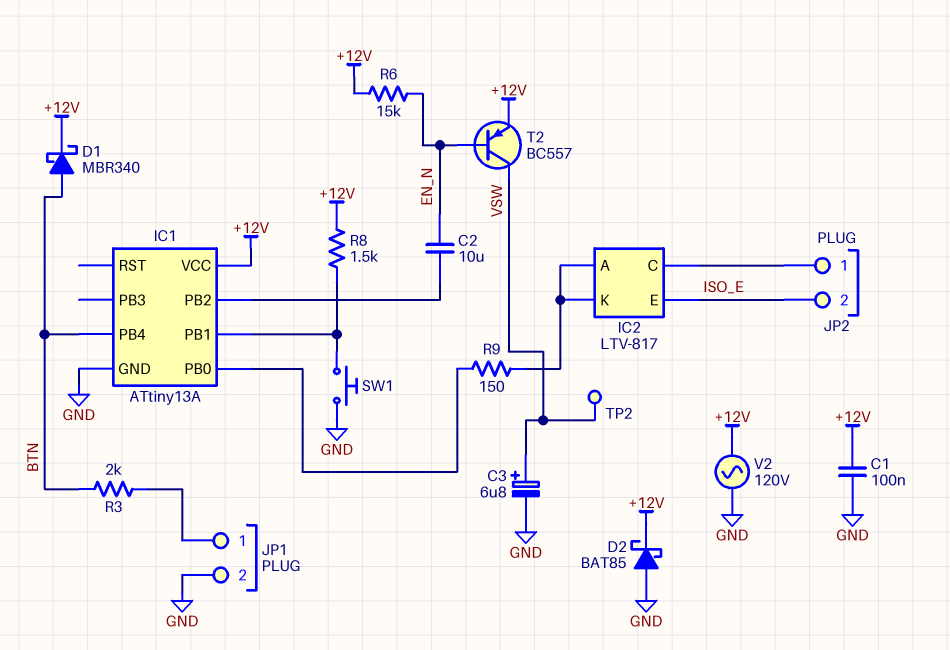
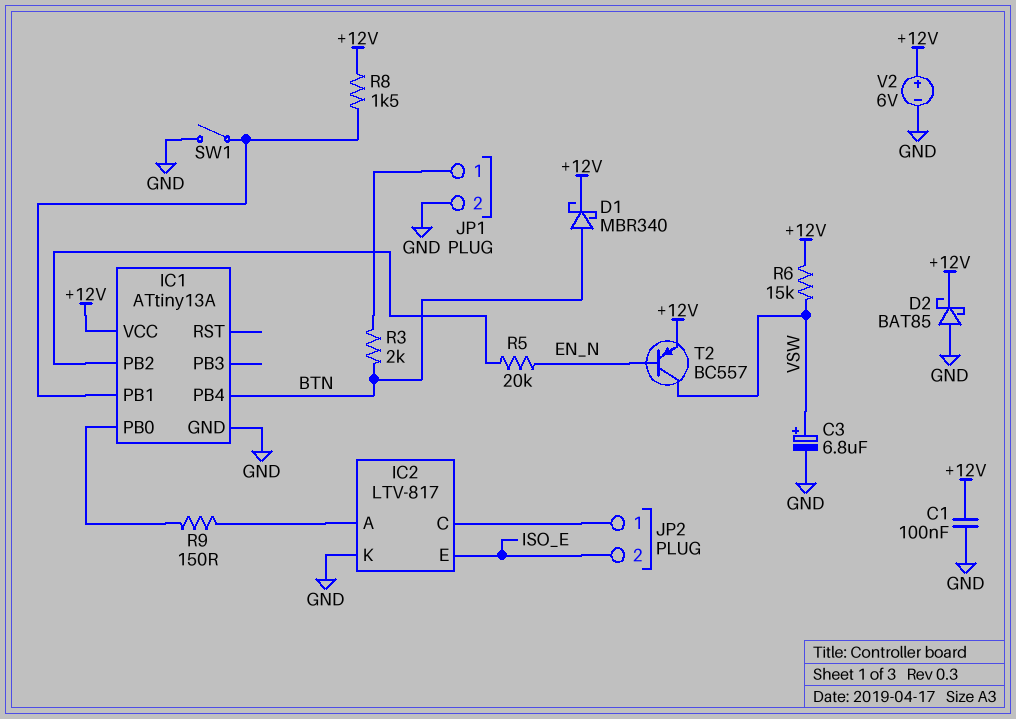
C2: 10uF (EN_N, IC1/PB2) -> none
IC2 pin K: IC2/A -> GND
R5: none -> 20k (EN_N, IC1/PB2)
R6: 15k (+12V, EN_N) -> 15k (+12V, VSW)
SW1: button (GND, IC1/PB1) -> switch (GND, IC1/PB1)
TP2: test point (VSW) -> none
V2: AC 120V (+12V, GND) -> 6V (plus +12V, minus GND)

